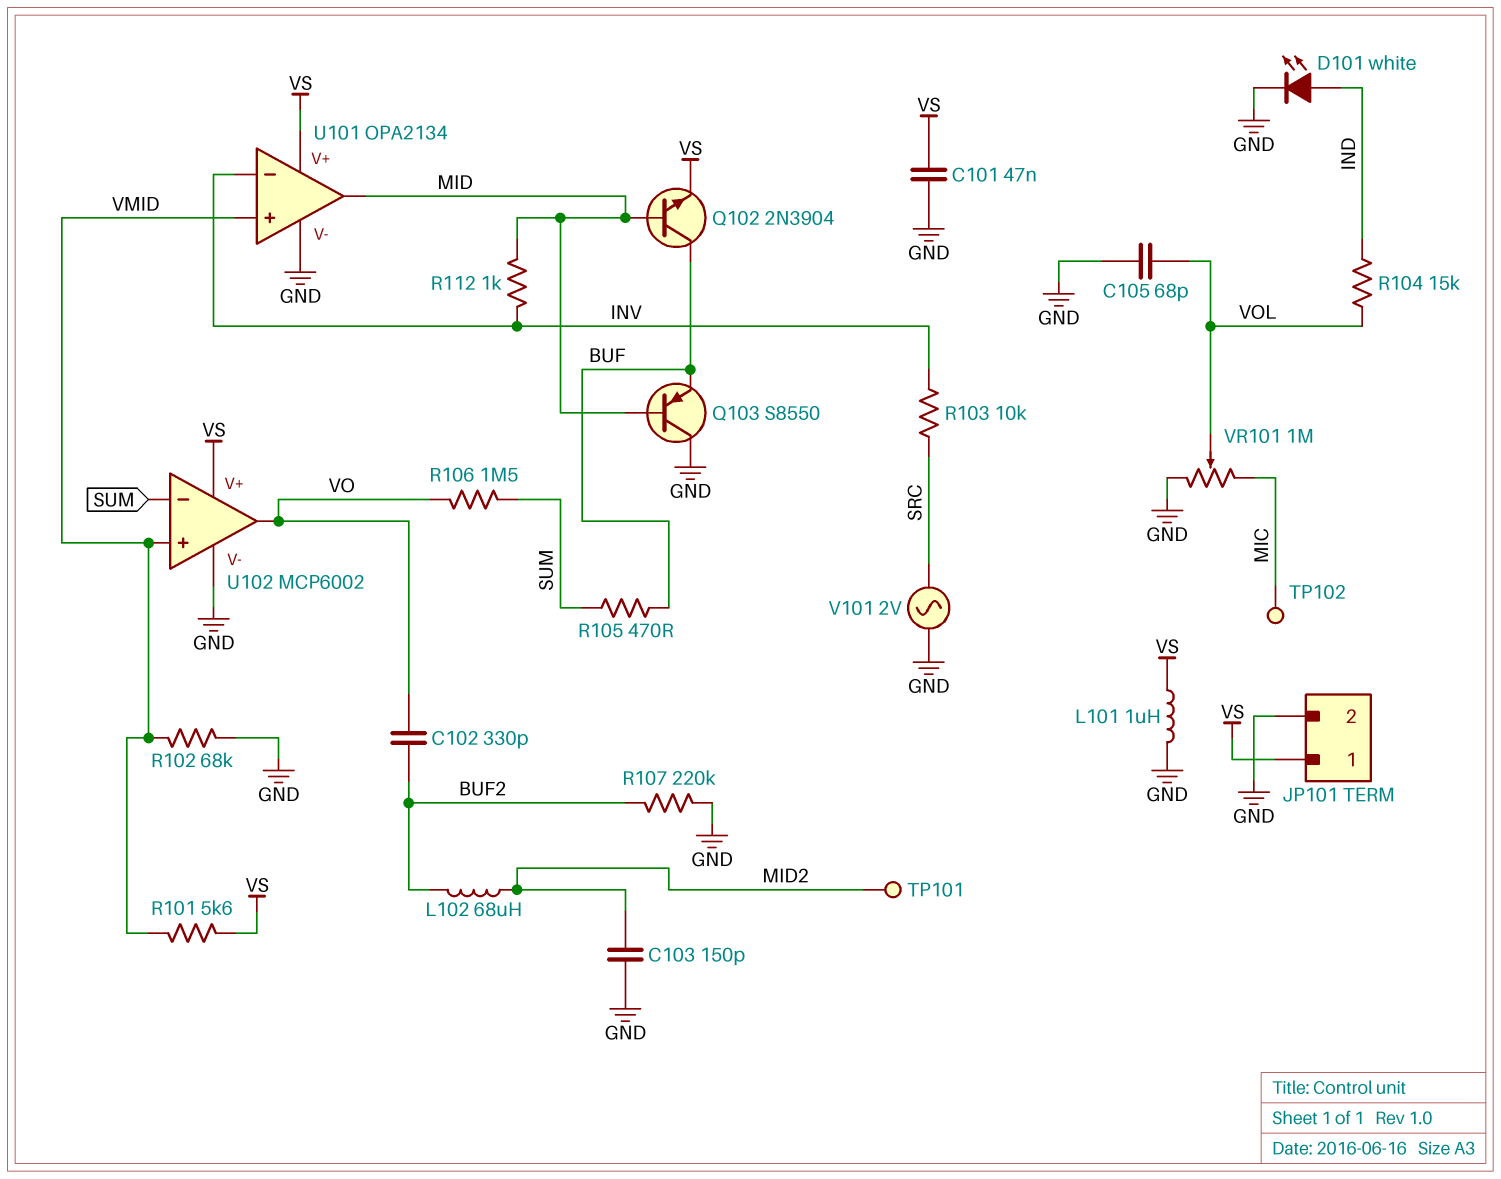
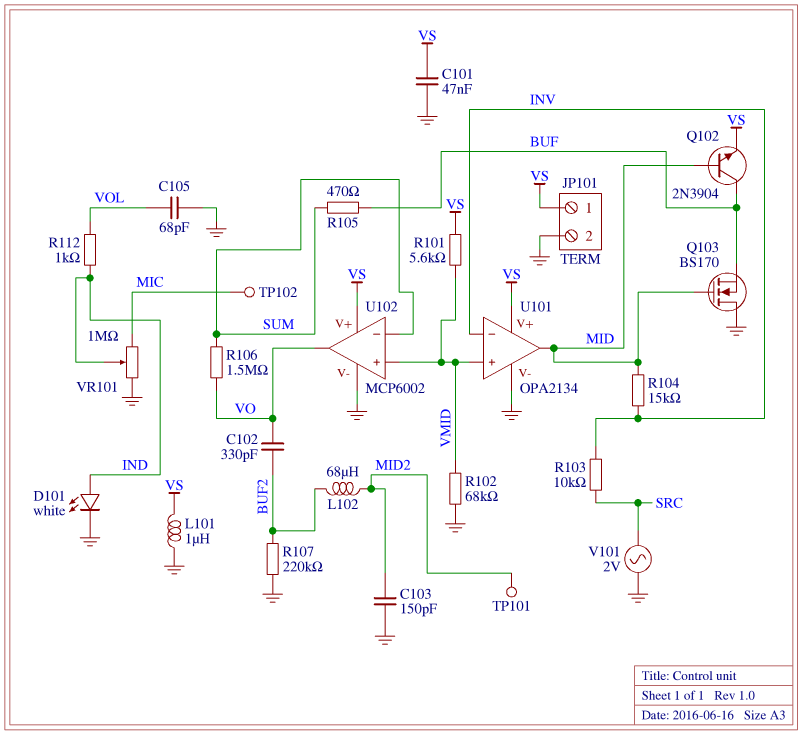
Q103: PNP S8550 (B MID, C GND, E BUF) -> NMOS BS170 (G MID, D GND, S BUF)
R104: 15k (IND, VOL) -> 15k (INV, MID)
R112: 1k (INV, MID) -> 1k (IND, VOL)
VR101: 1M (GND, MIC, wiper VOL) -> 1M (GND, MIC, wiper IND)

